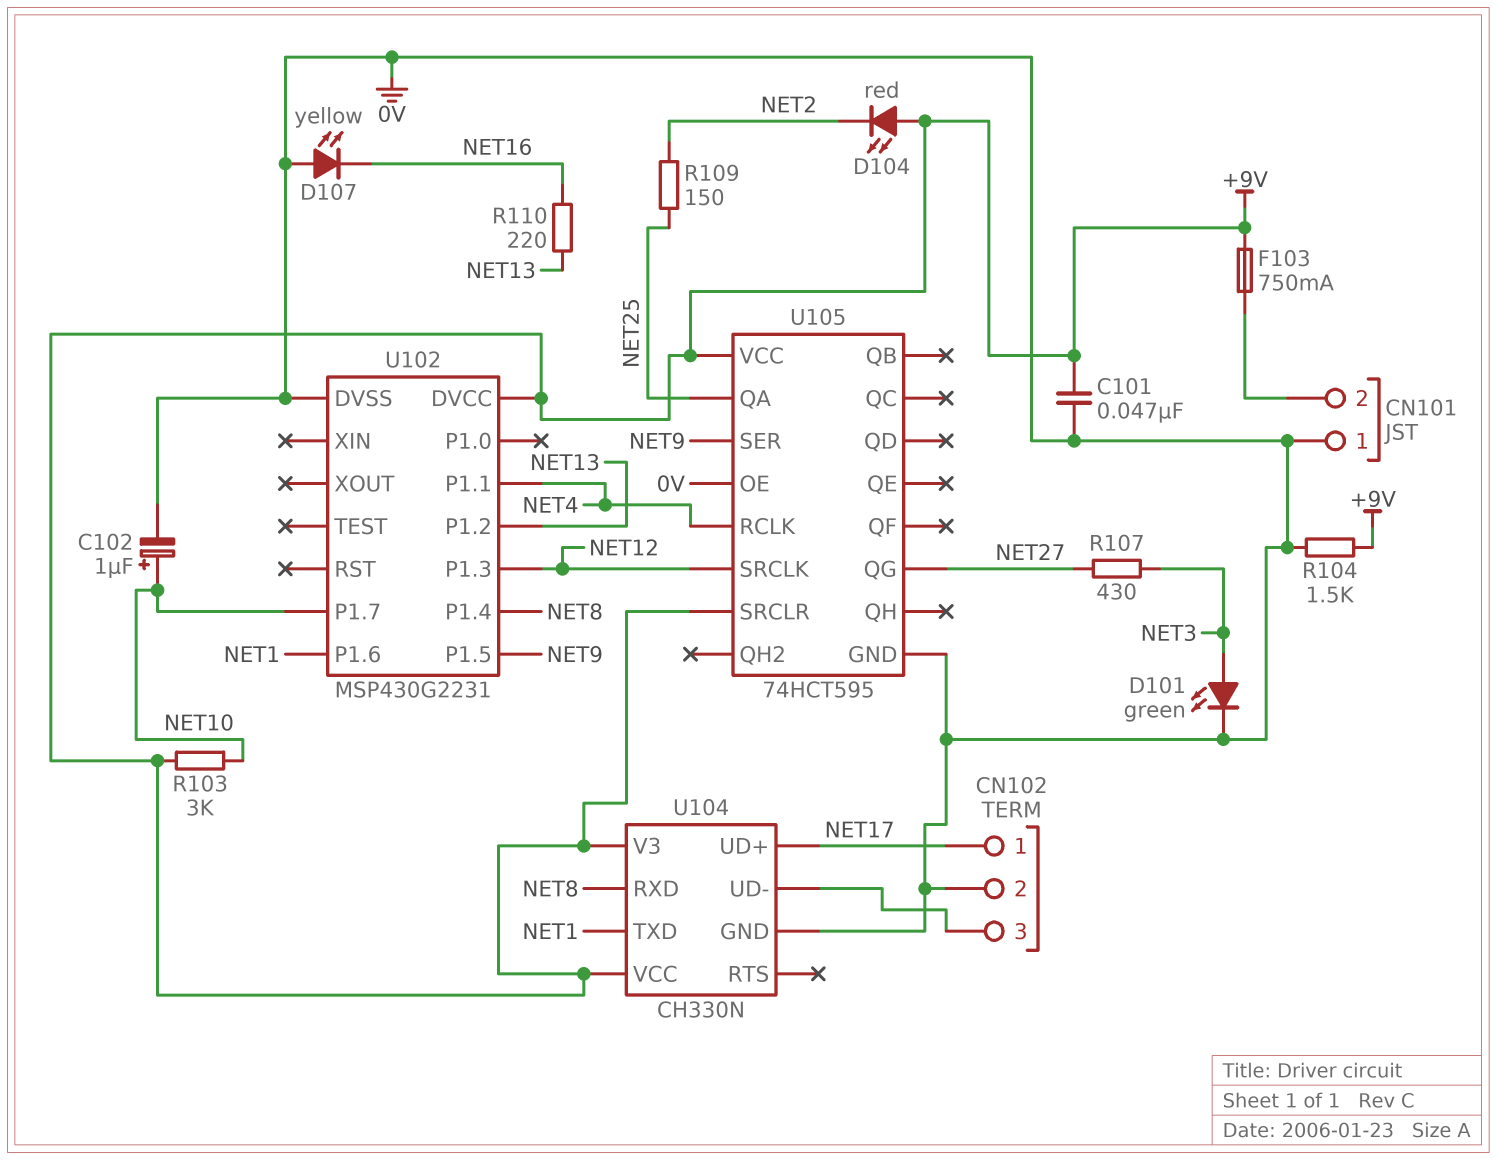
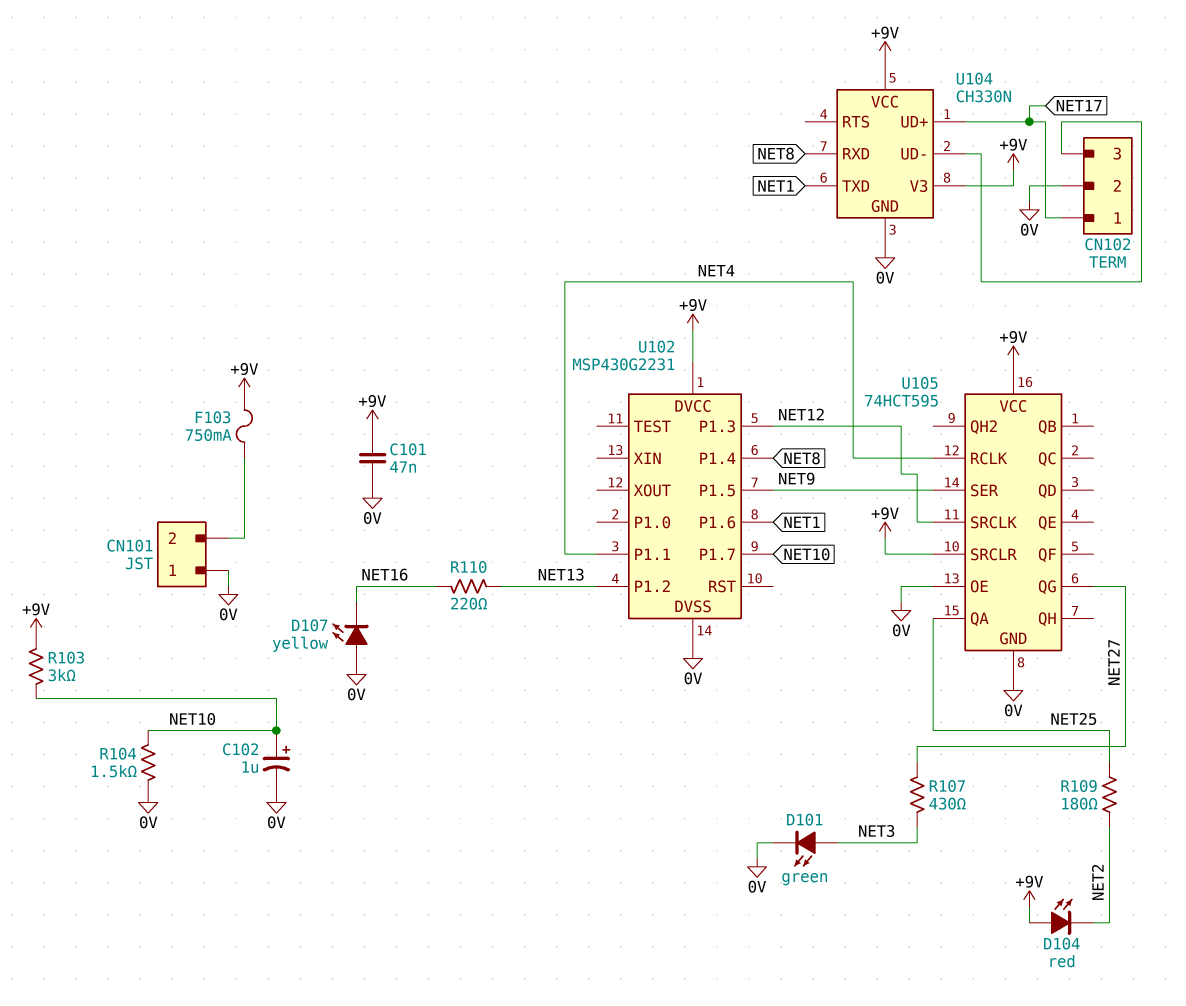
R104: 1.5k (+9V, 0V) -> 1.5k (0V, NET10)
R109: 150 (NET2, NET25) -> 180 (NET2, NET25)

